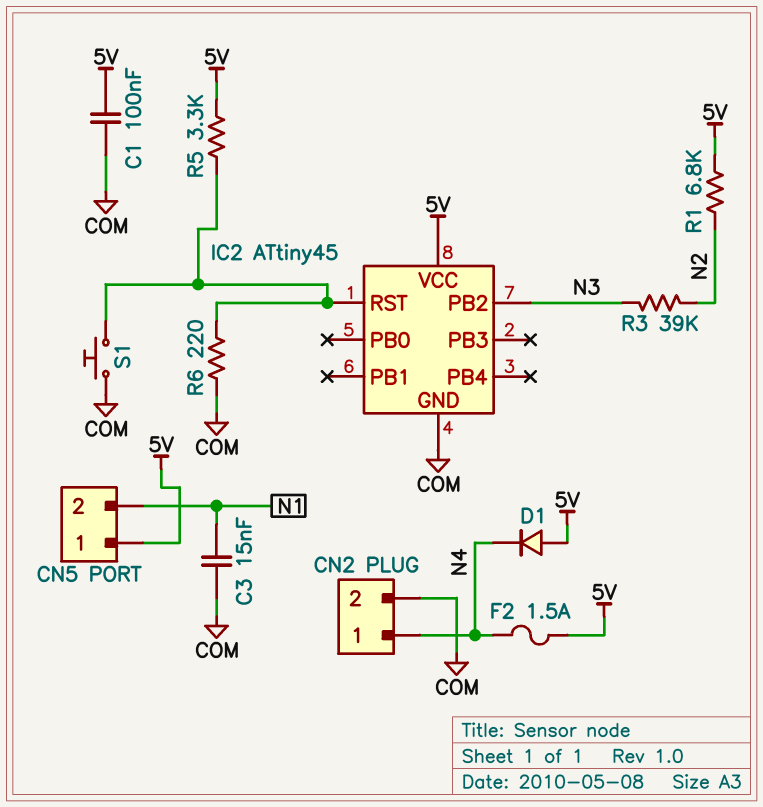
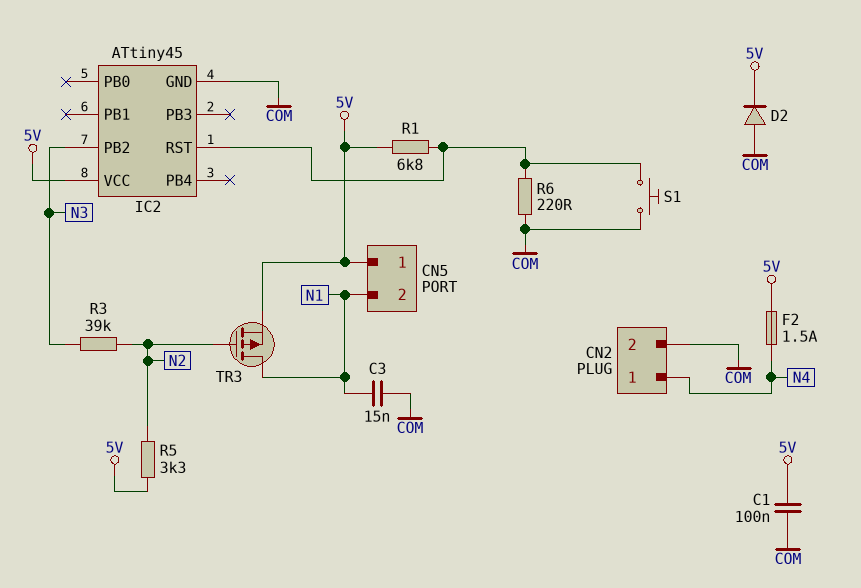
D1: diode (A 5V, K N4) -> none
D2: none -> diode (A COM, K 5V)
R1: 6.8k (5V, N2) -> 6.8k (5V, IC2/RST)
R5: 3.3k (5V, IC2/RST) -> 3.3k (5V, N2)
TR3: none -> PMOS (G N2, D N1, S 5V)

